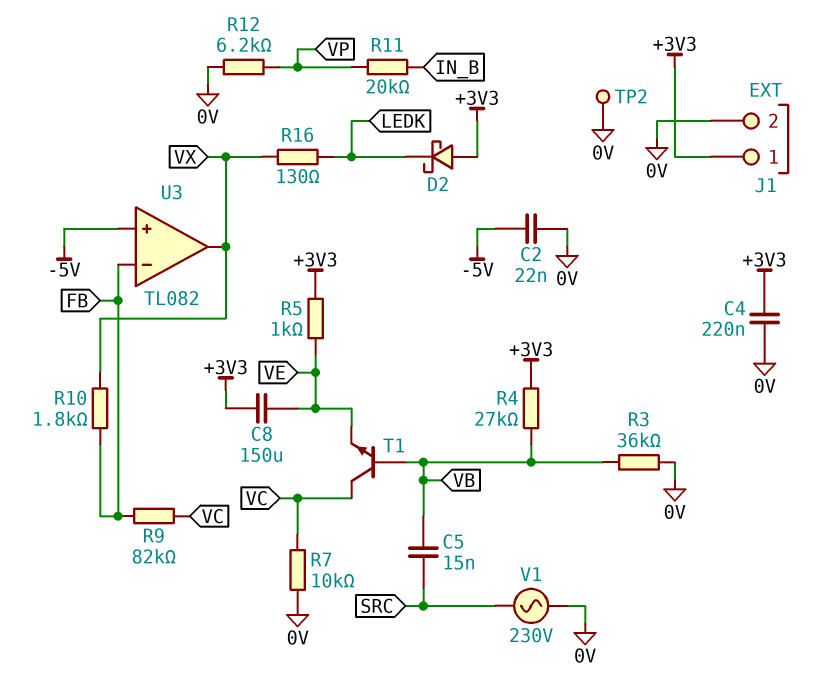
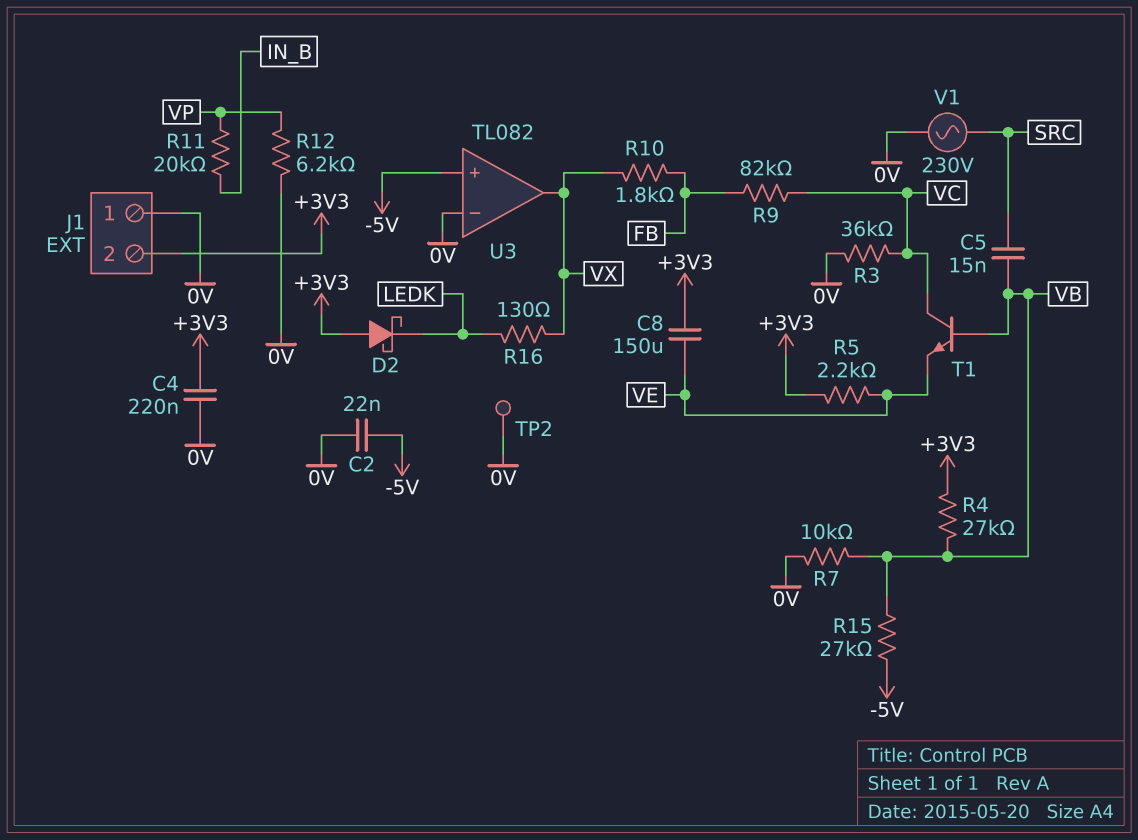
J1 pin 1: +3V3 -> 0V
J1 pin 2: 0V -> +3V3
R3: 36k (0V, VB) -> 36k (0V, VC)
R5: 1k (+3V3, VE) -> 2.2k (+3V3, VE)
R7: 10k (0V, VC) -> 10k (0V, VB)
R15: none -> 27k (-5V, VB)
U3 pin in-: FB -> 0V

